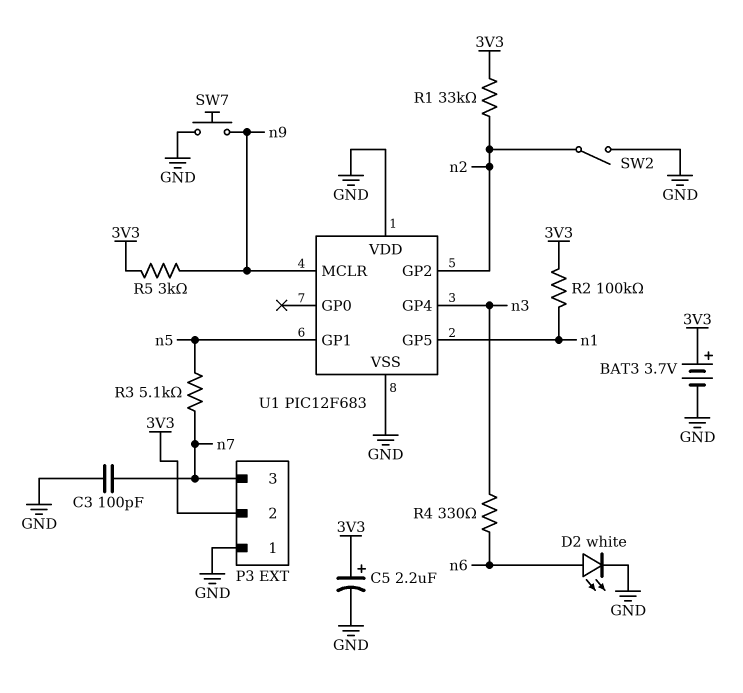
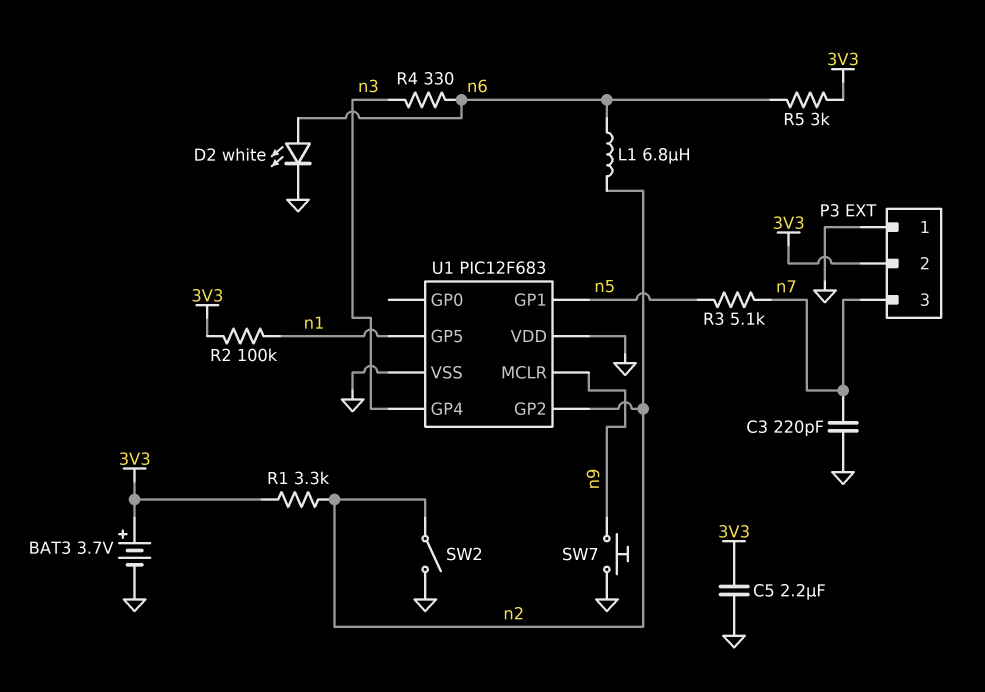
C3: 100pF (GND, n7) -> 220pF (GND, n7)
C5: 2.2uF (plus 3V3, minus GND) -> 2.2uF (3V3, GND)
L1: none -> 6.8uH (n2, n6)
R1: 33k (3V3, n2) -> 3.3k (3V3, n2)
R5: 3k (3V3, n9) -> 3k (3V3, n6)

